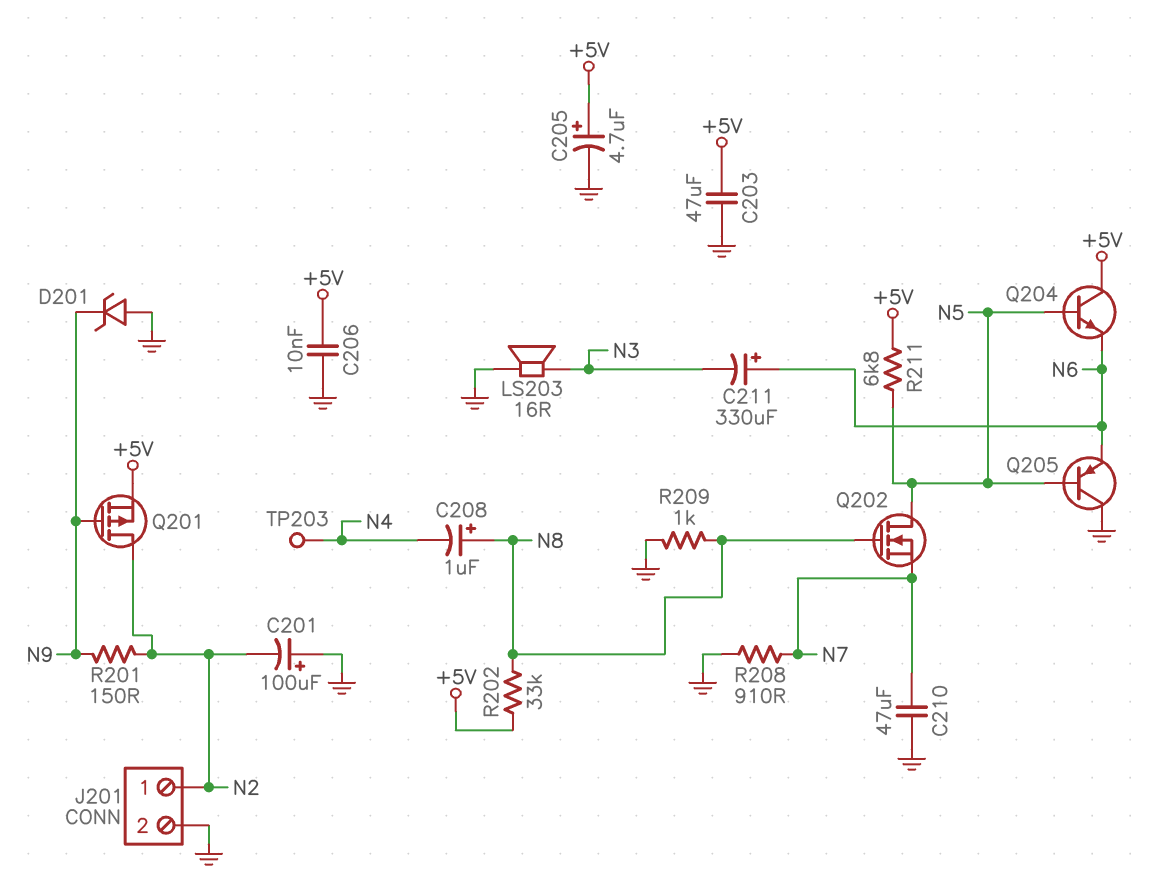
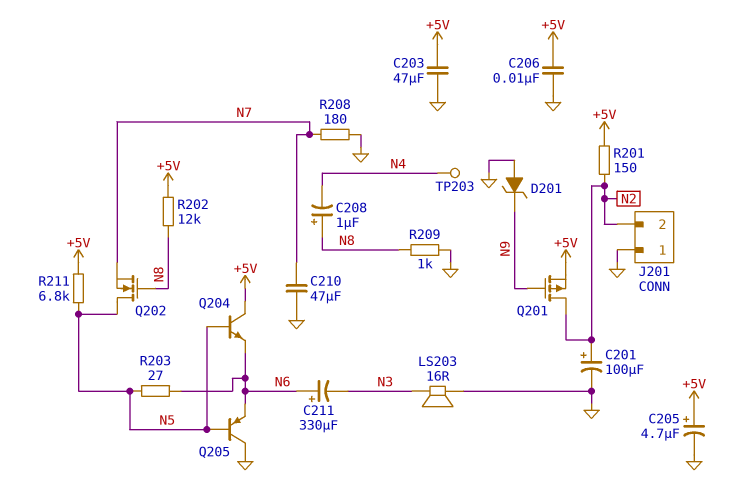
C201: 100uF (plus GND, minus N2) -> 100uF (plus N2, minus GND)
J201 pin 1: N2 -> GND
J201 pin 2: GND -> N2
R201: 150 (N2, N9) -> 150 (+5V, N2)
R202: 33k (+5V, N8) -> 12k (+5V, N8)
R203: none -> 27 (N5, N6)
R208: 910 (GND, N7) -> 180 (GND, N7)

